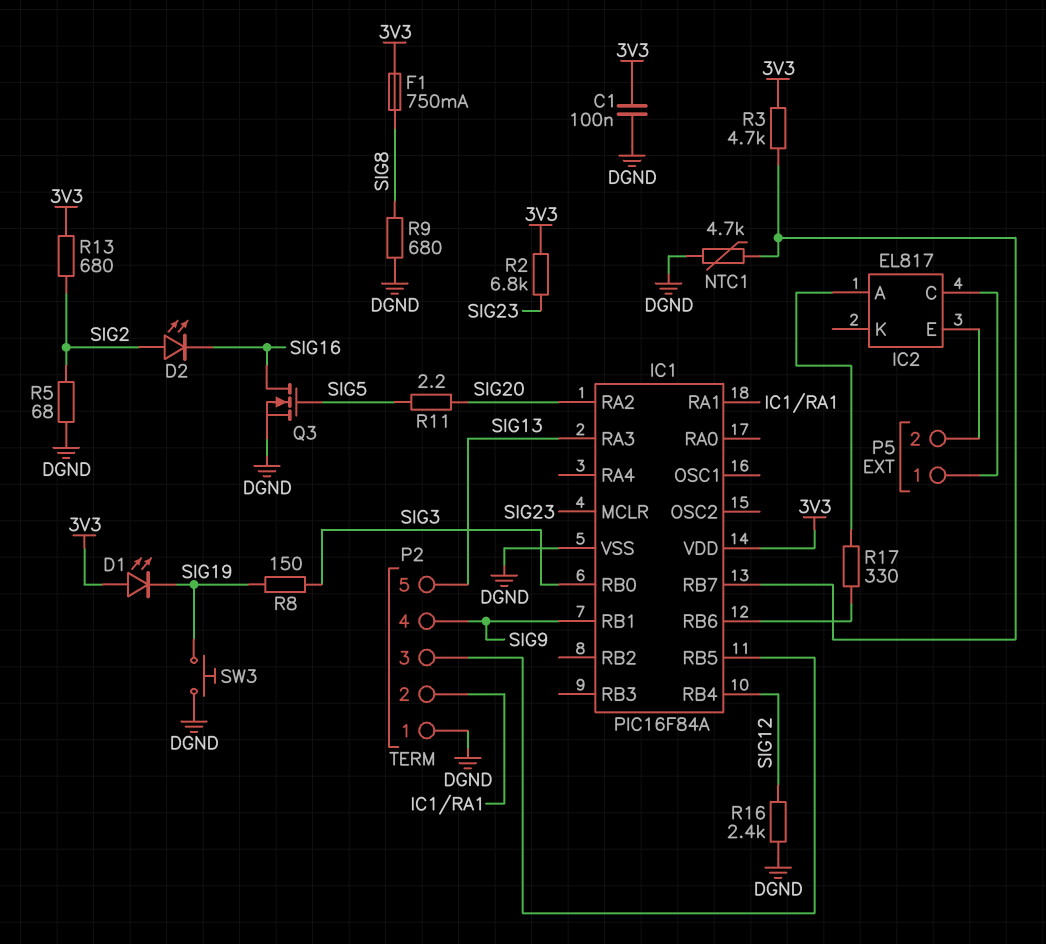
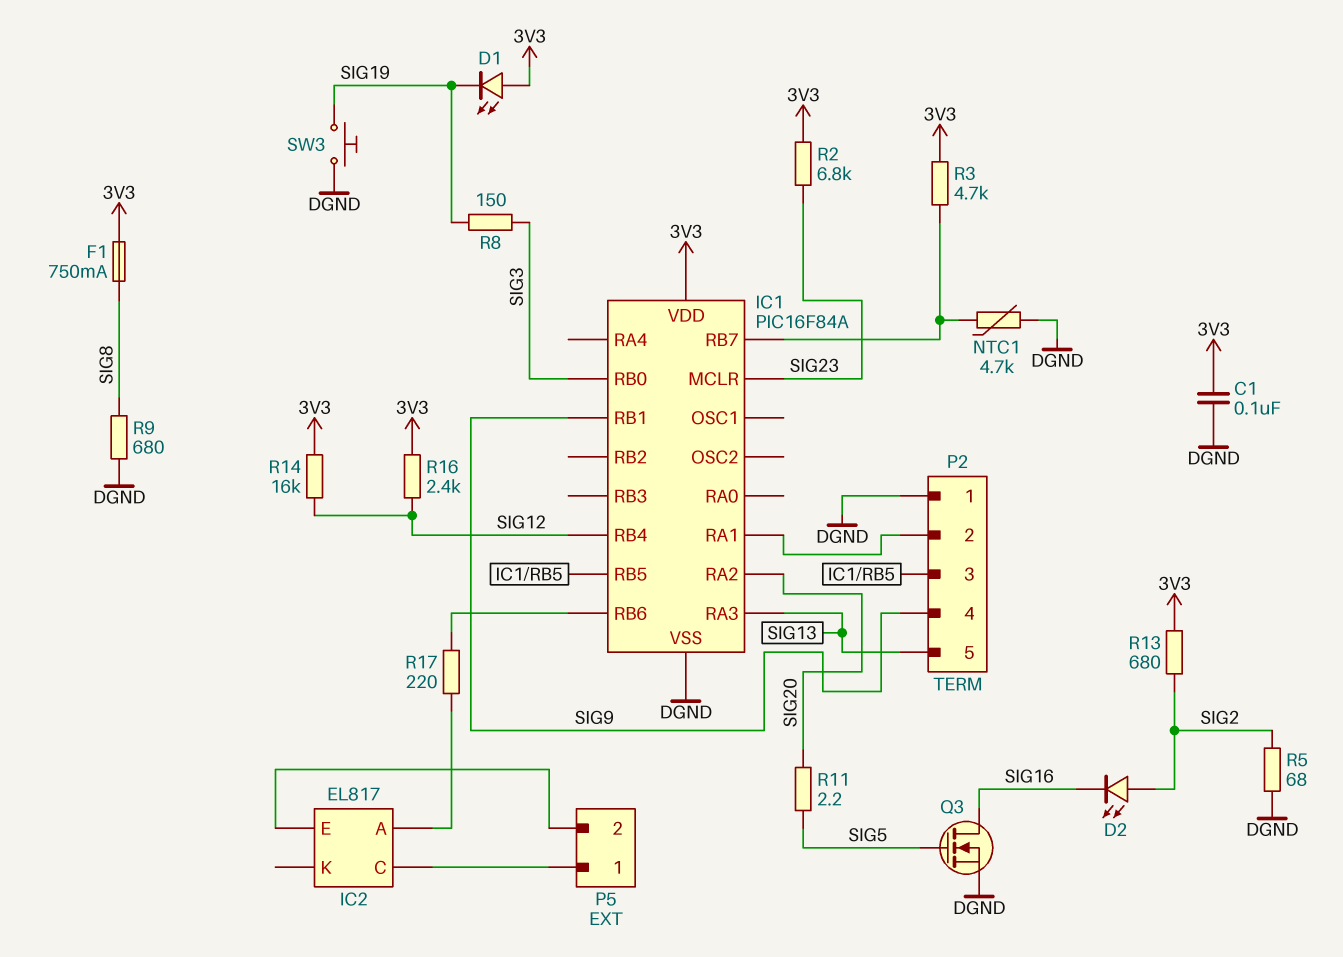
R14: none -> 16k (3V3, SIG12)
R16: 2.4k (DGND, SIG12) -> 2.4k (3V3, SIG12)
R17: 330 (IC1/RB6, IC2/A) -> 220 (IC1/RB6, IC2/A)

